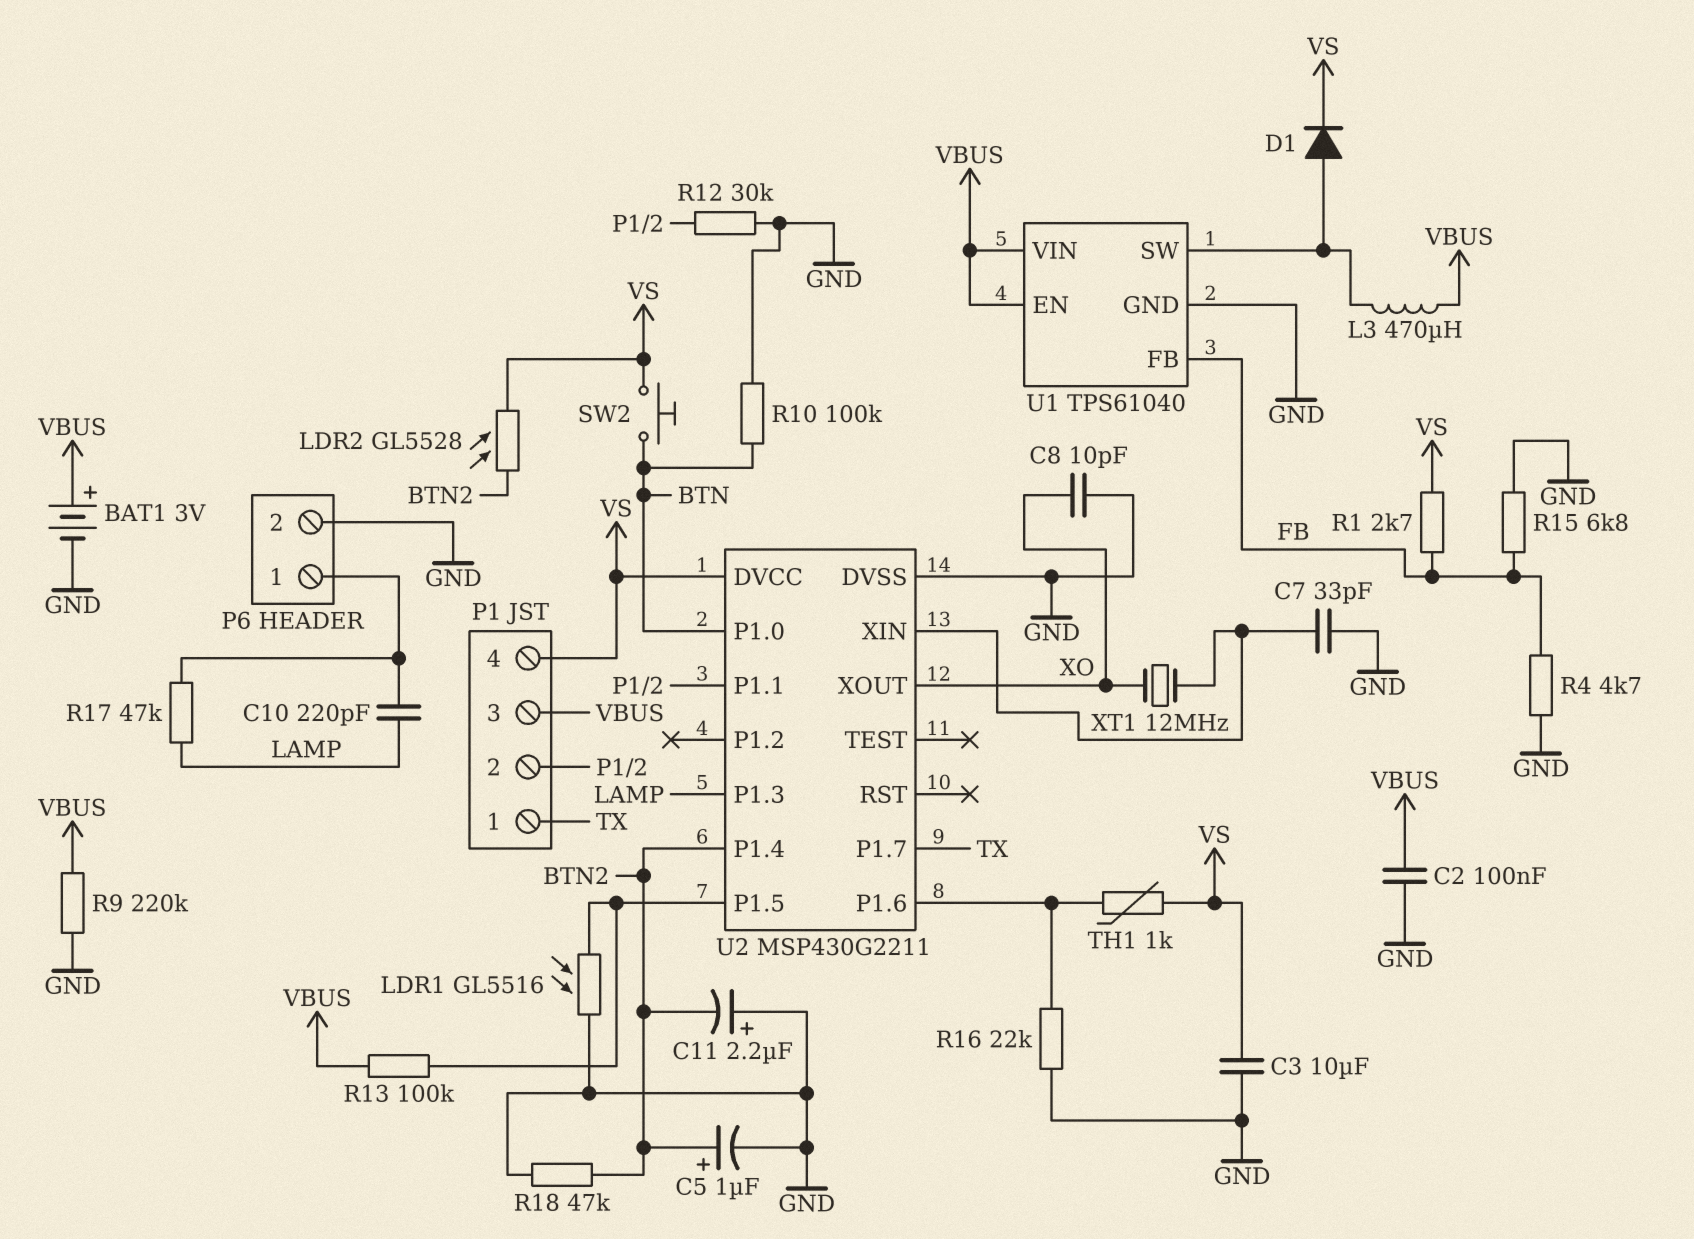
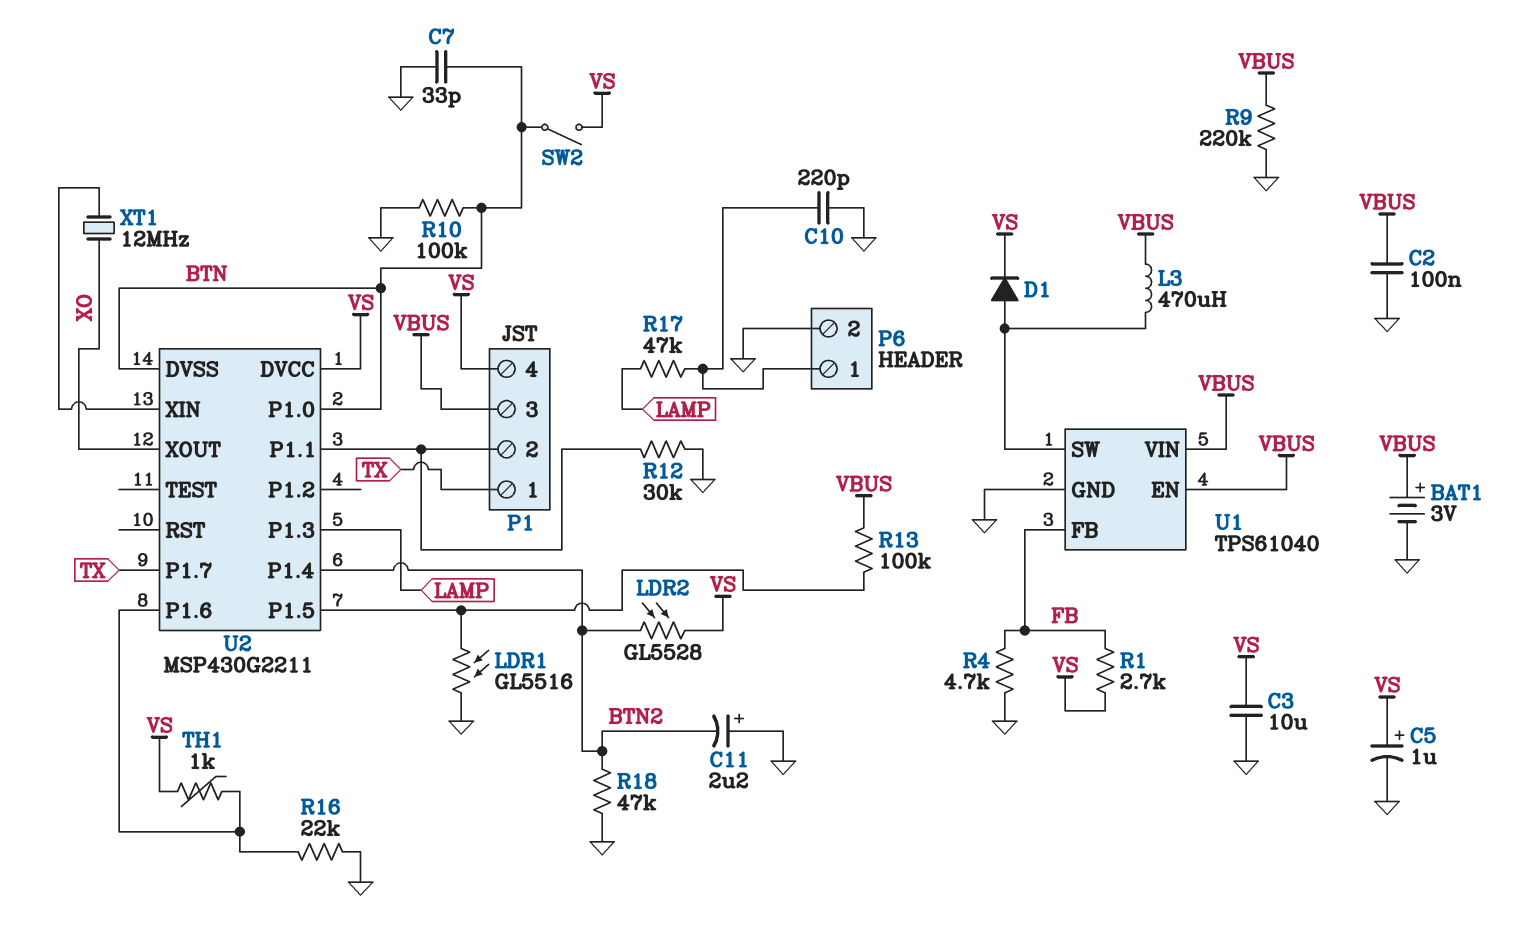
C5: 1uF (plus BTN2, minus GND) -> 1uF (plus VS, minus GND)
C7: 33pF (GND, U2/XIN) -> 33pF (BTN, GND)
C8: 10pF (GND, XO) -> none
C10: 220pF (LAMP, P6/1) -> 220pF (GND, P6/1)
R15: 6.8k (FB, GND) -> none
SW2: button (BTN, VS) -> switch (BTN, VS)
U2 pin DVSS: GND -> BTN

